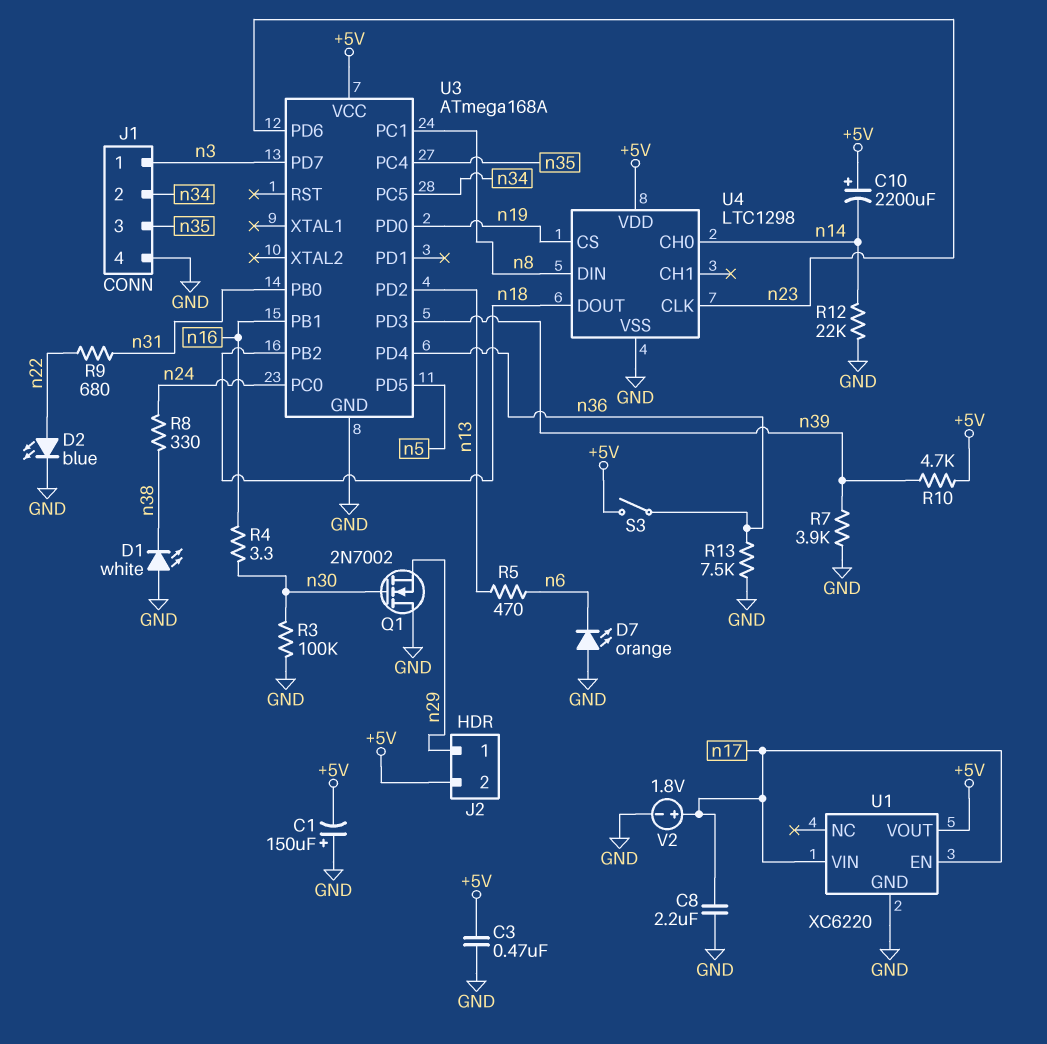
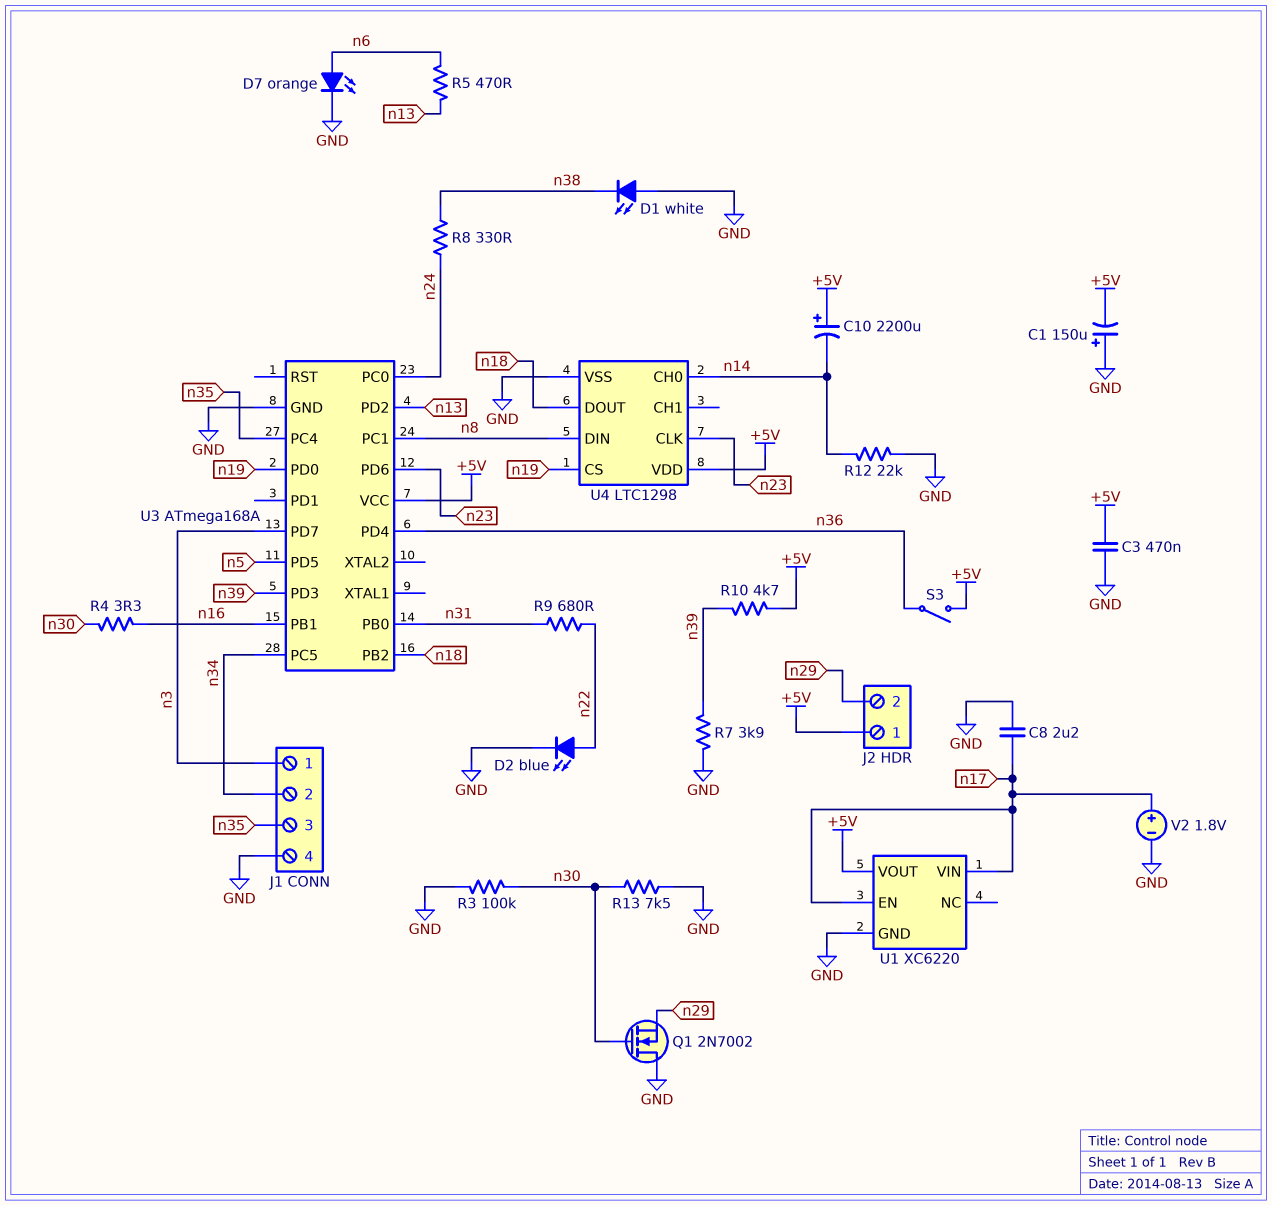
D7: LED orange (A GND, K n6) -> LED orange (A n6, K GND)
J2 pin 1: n29 -> +5V
J2 pin 2: +5V -> n29
R13: 7.5k (GND, n36) -> 7.5k (GND, n30)

